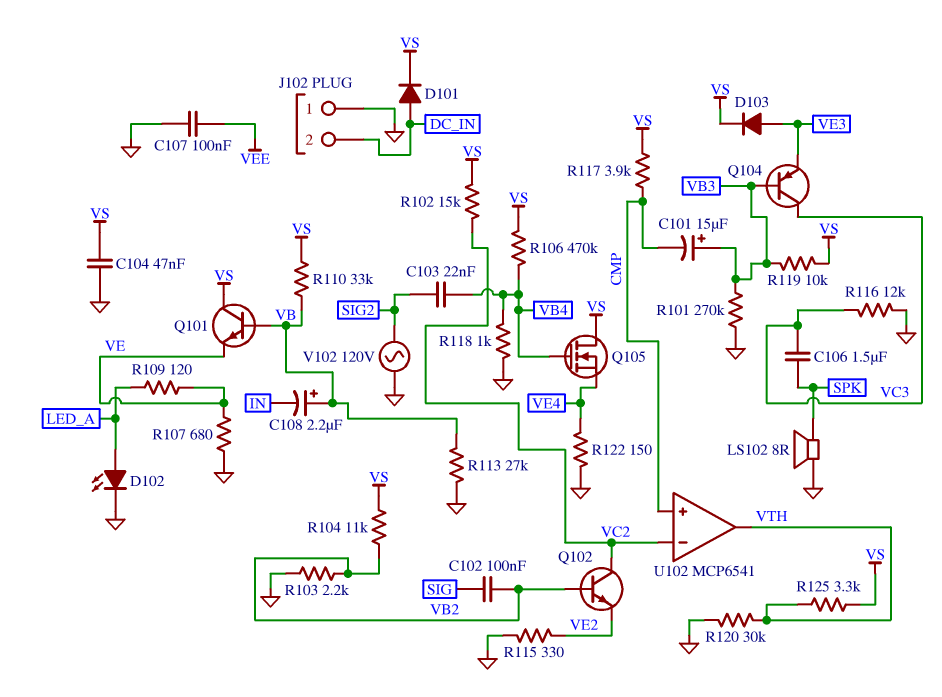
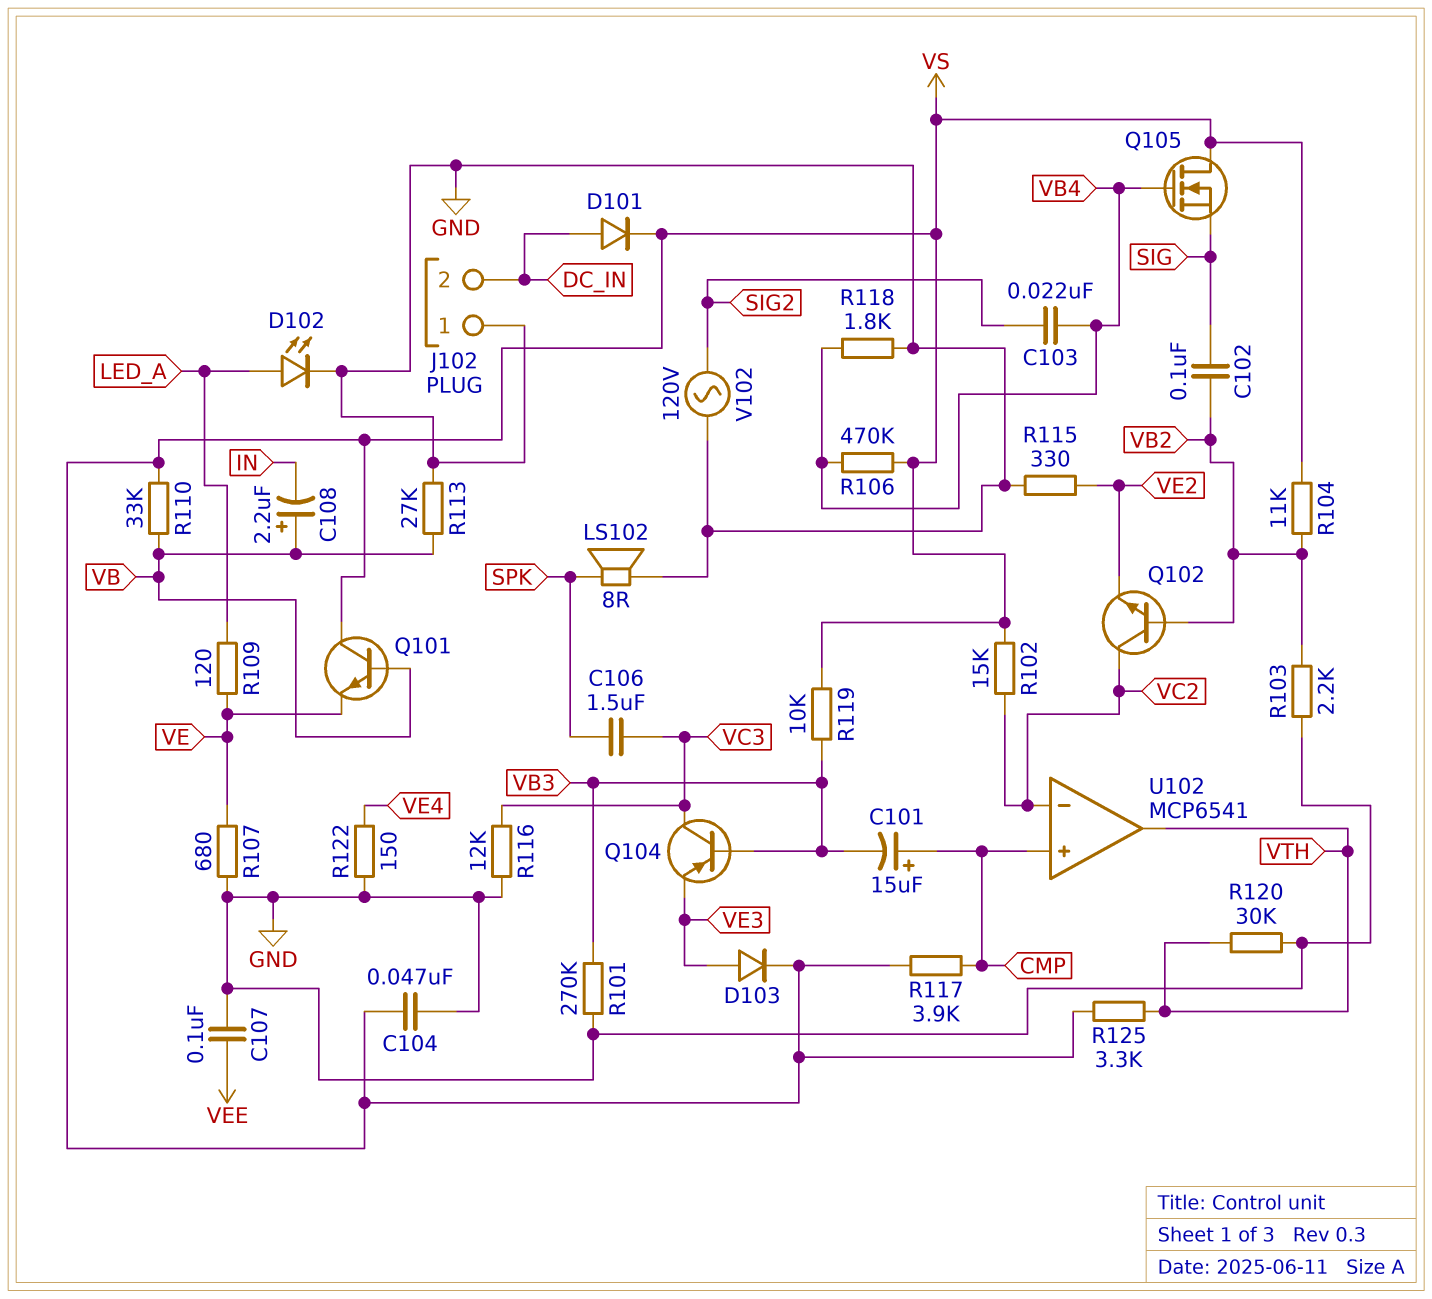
C101: 15uF (plus VB3, minus CMP) -> 15uF (plus CMP, minus VB3)
Q105: NMOS (G VB4, D VS, S VE4) -> NMOS (G VB4, D VS, S SIG)
R118: 1k (GND, VB4) -> 1.8k (GND, VB4)

